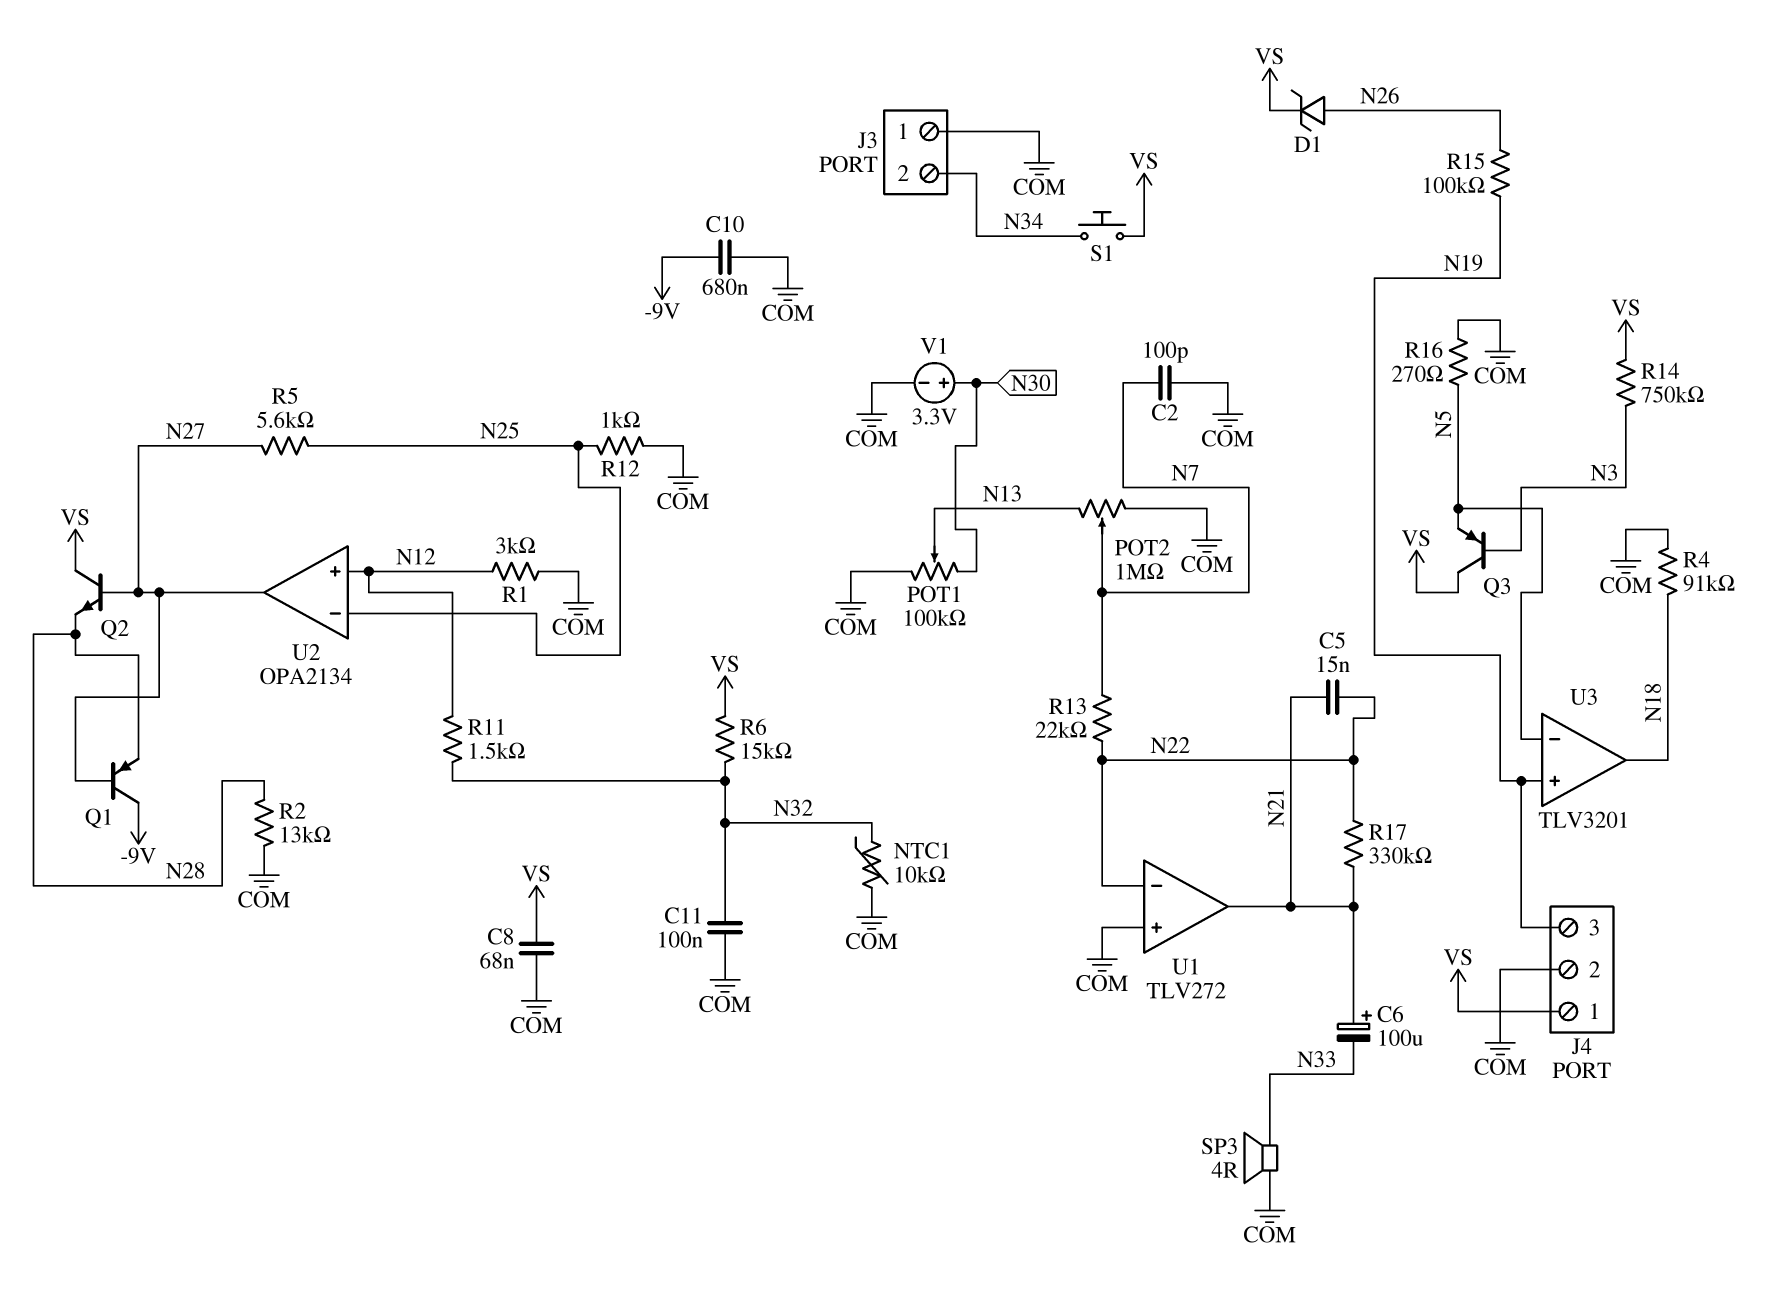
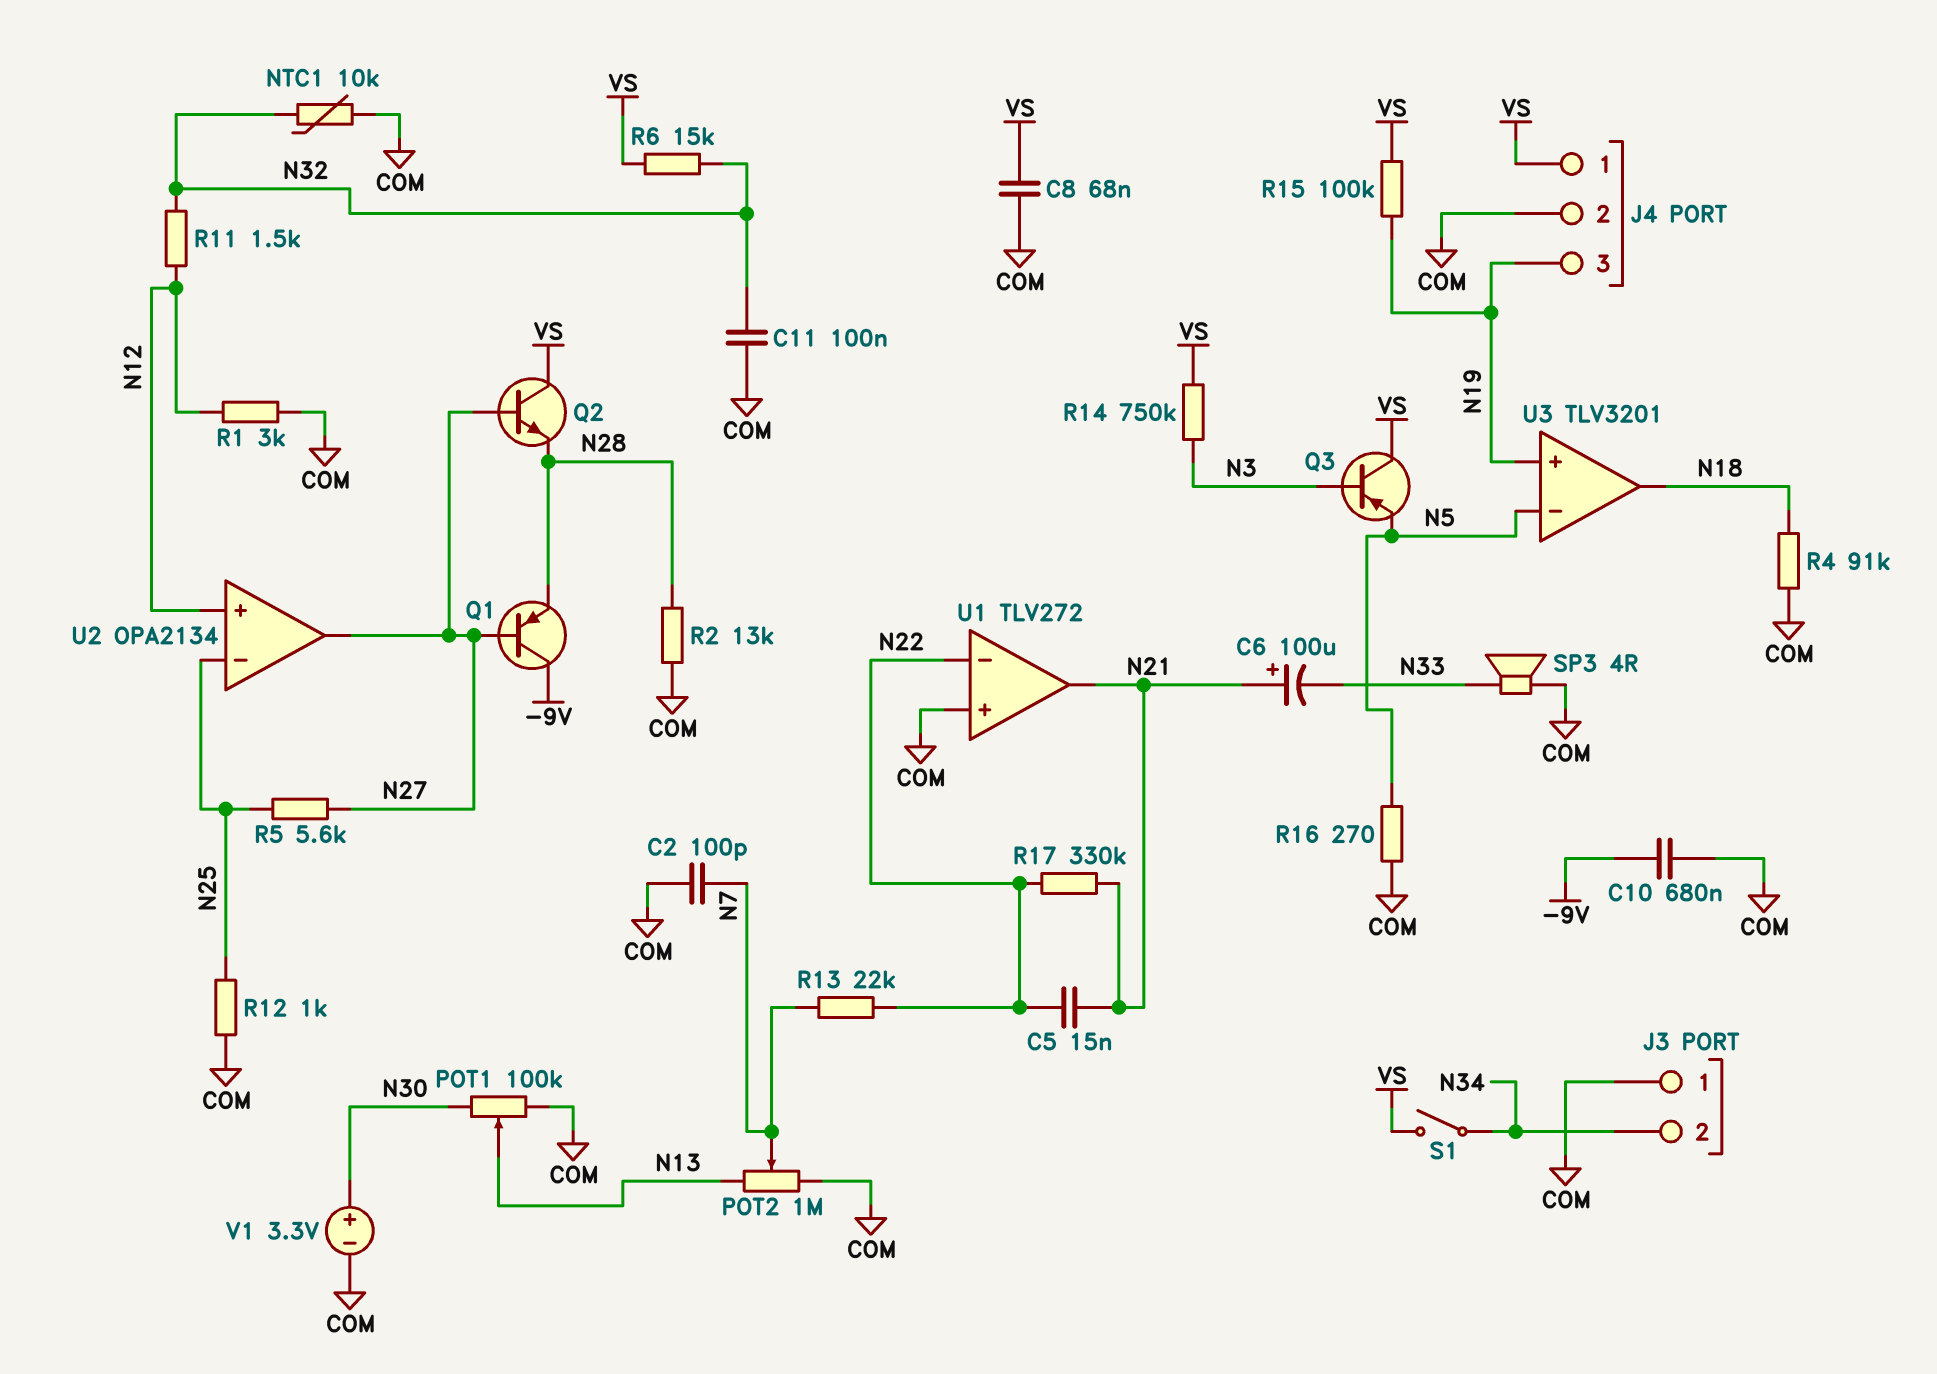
D1: zener (A N26, K VS) -> none
R15: 100k (N19, N26) -> 100k (N19, VS)
S1: button (N34, VS) -> switch (N34, VS)

